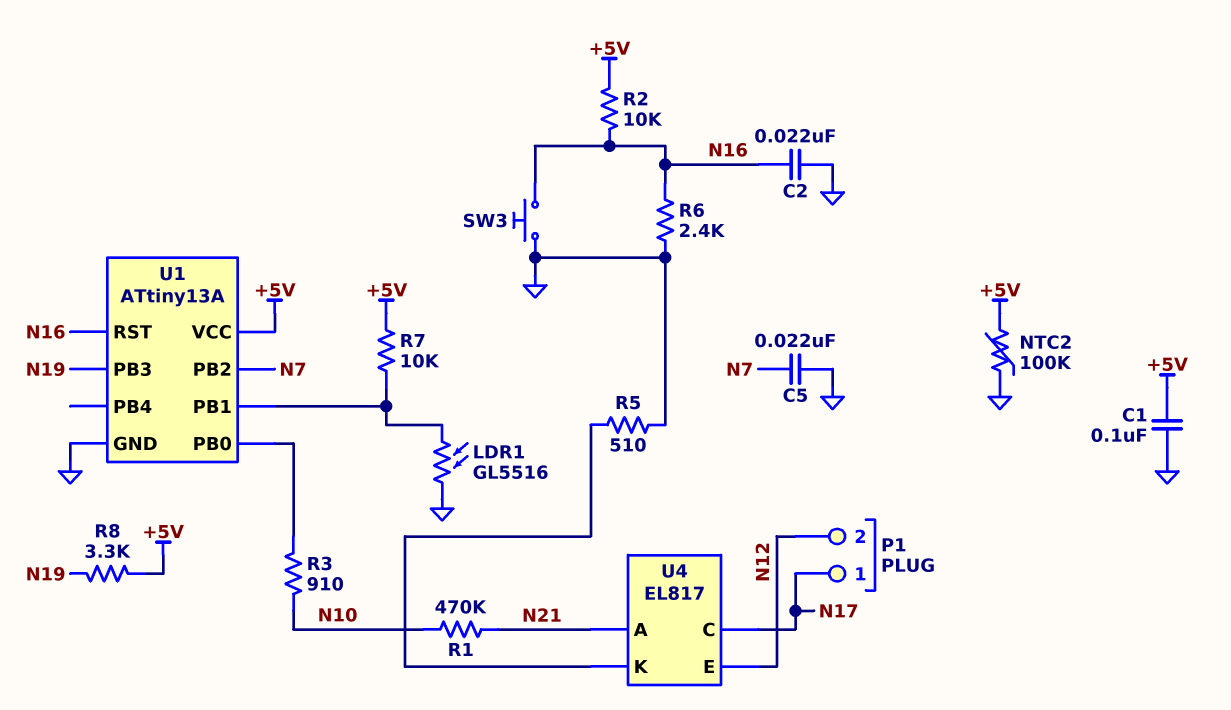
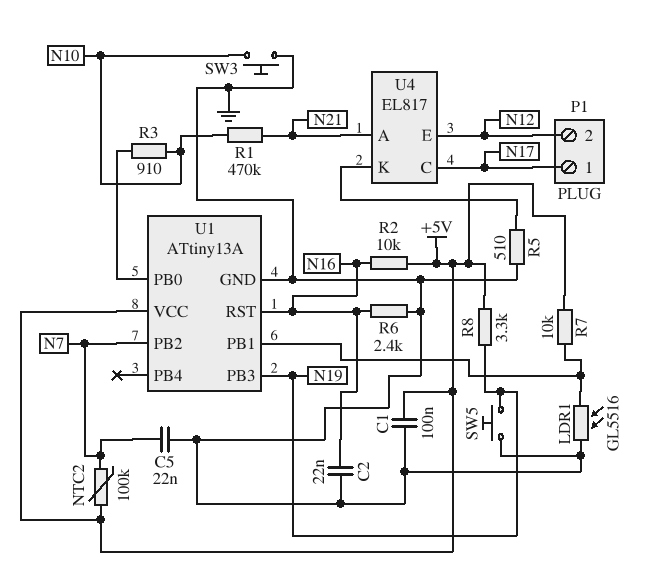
NTC2: 100k (+5V, GND) -> 100k (+5V, N7)
SW3: button (GND, N16) -> button (GND, N10)
SW5: none -> button (GND, N19)

